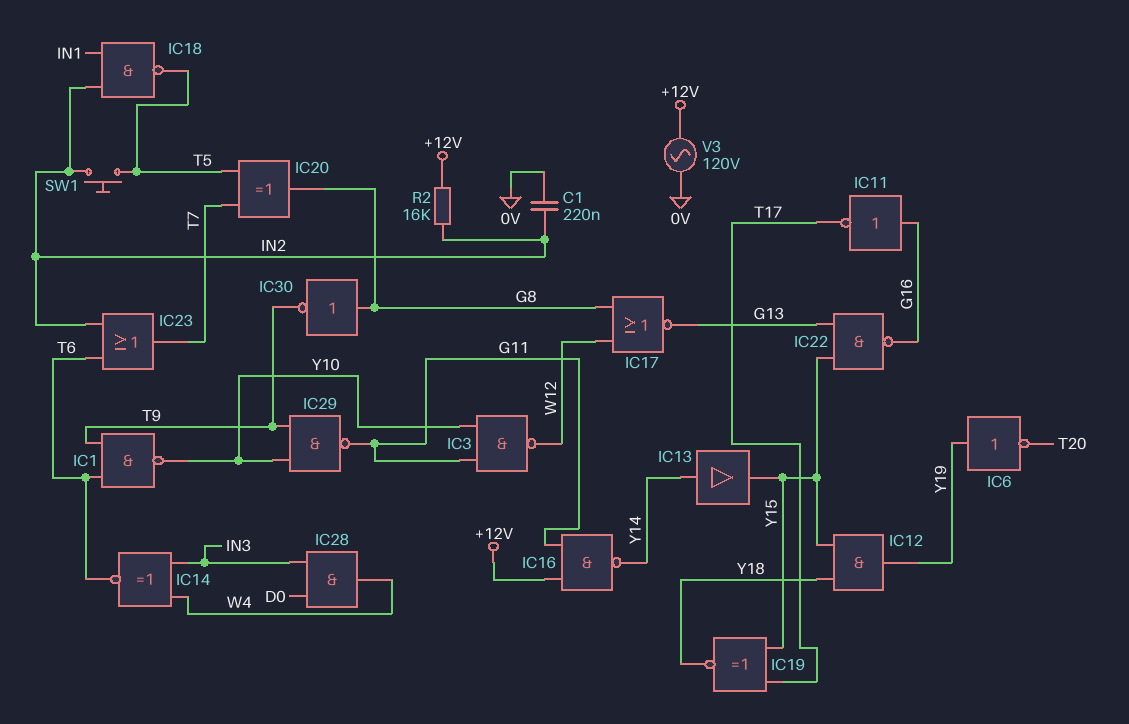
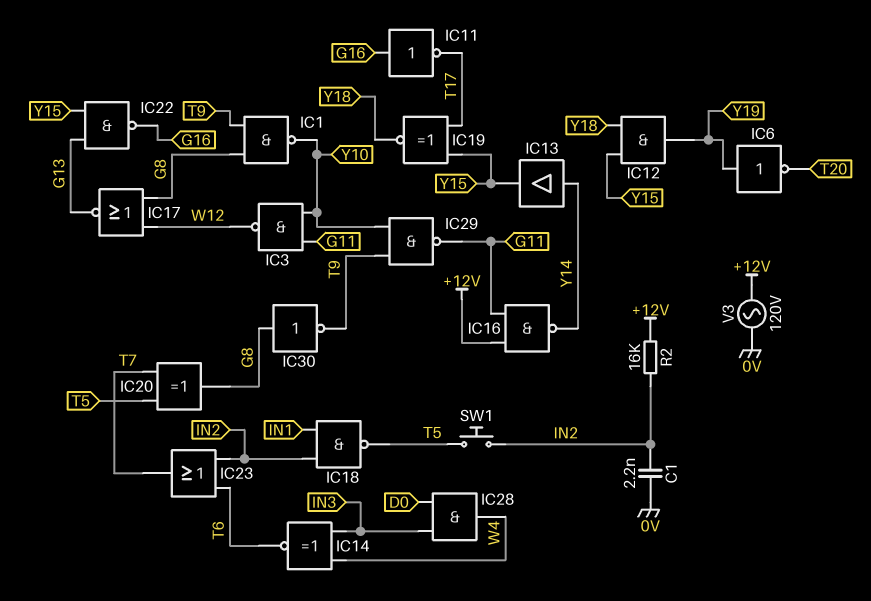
C1: 220nF (0V, IN2) -> 2.2nF (0V, IN2)
IC1: NAND (in T6, in T9, out Y10) -> NAND (in G8, in T9, out Y10)

